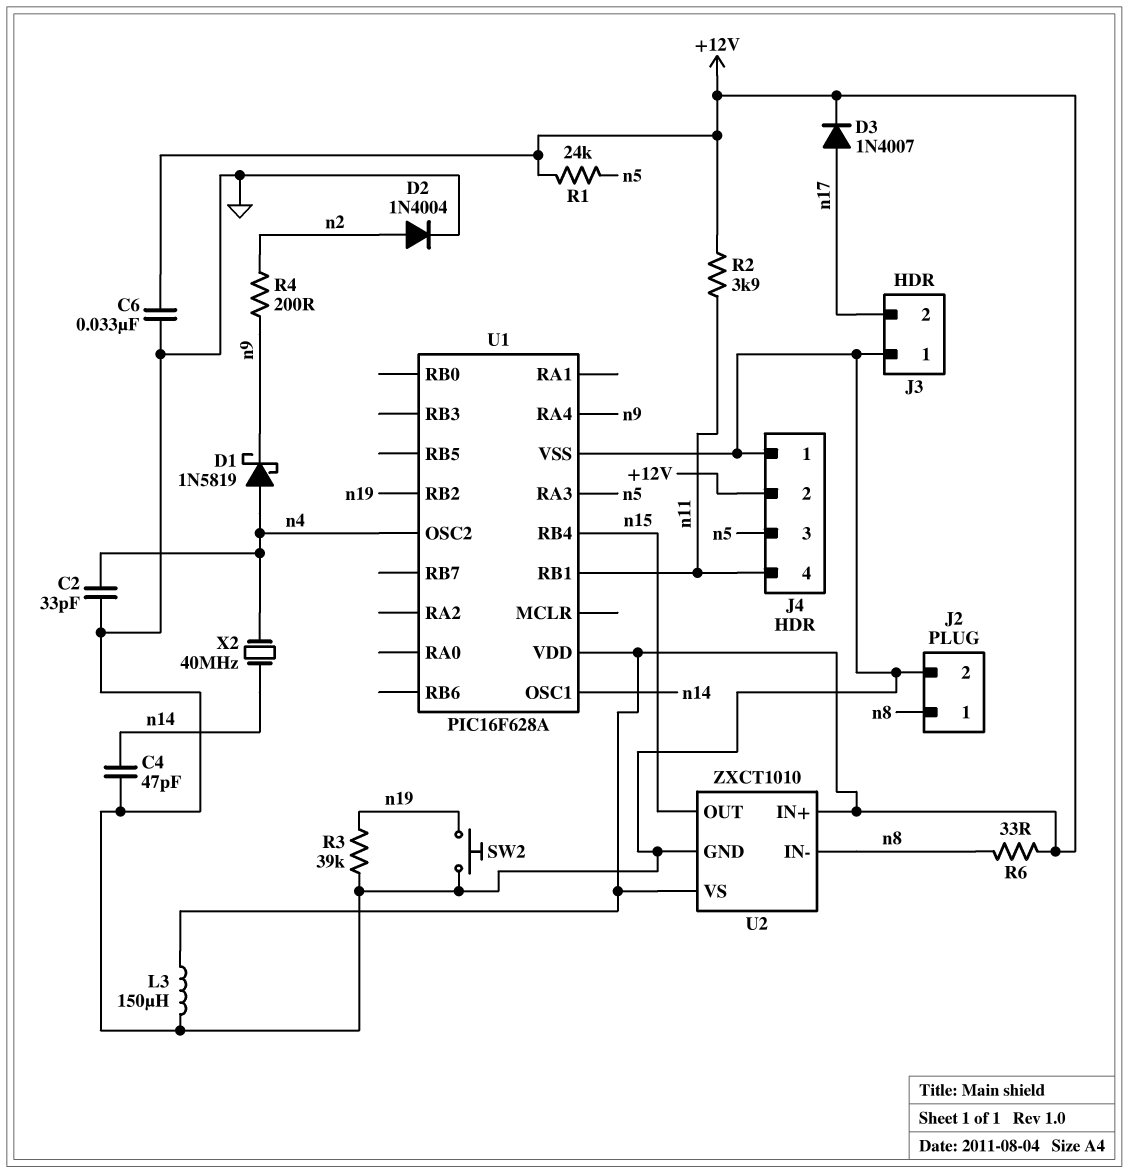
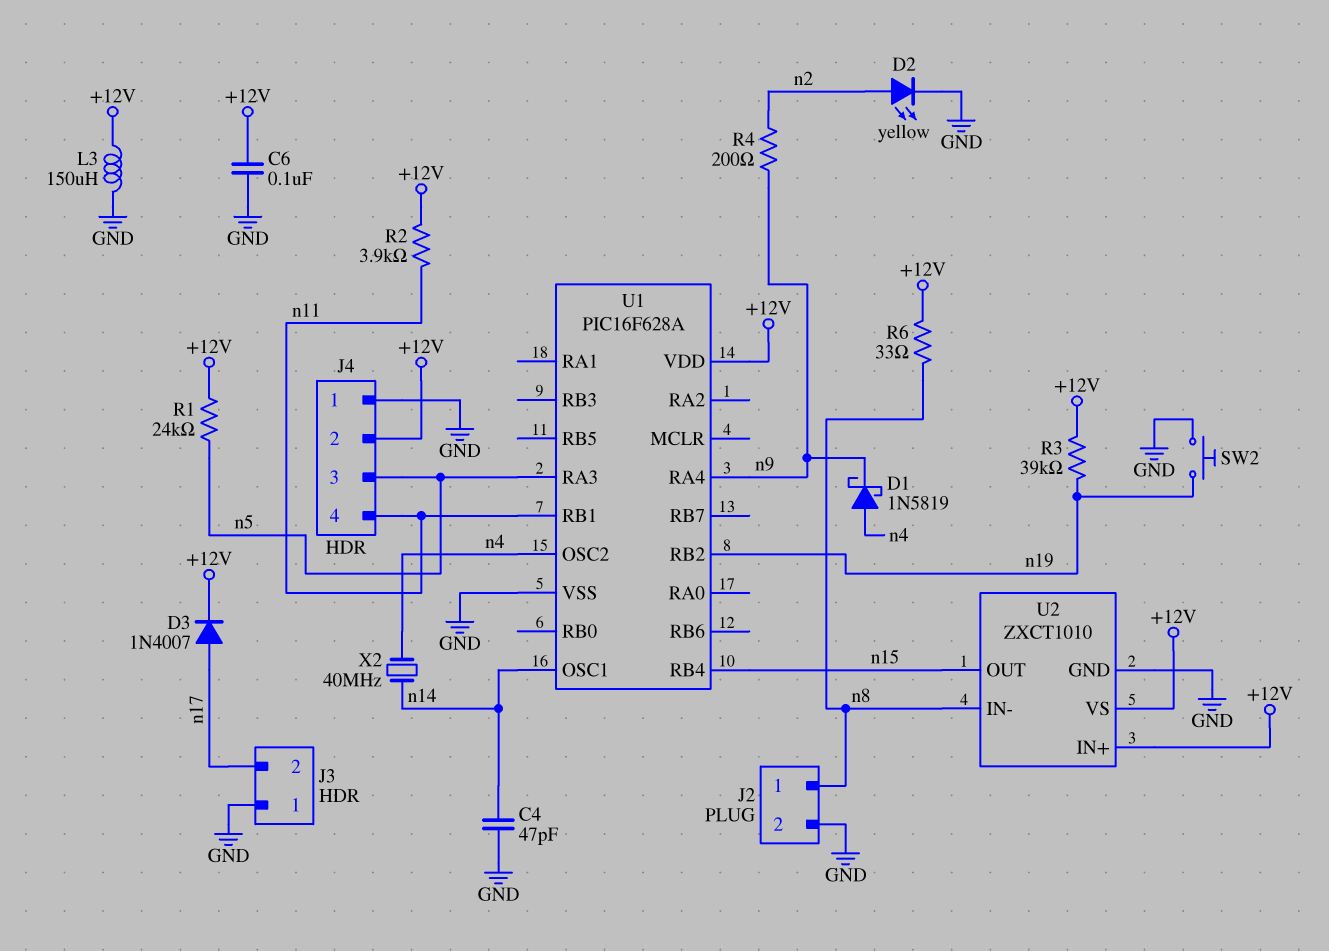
C2: 33pF (GND, n4) -> none
C6: 33nF (+12V, GND) -> 100nF (+12V, GND)
D2: diode 1N4004 (A n2, K GND) -> LED yellow (A n2, K GND)
R3: 39k (GND, n19) -> 39k (+12V, n19)

